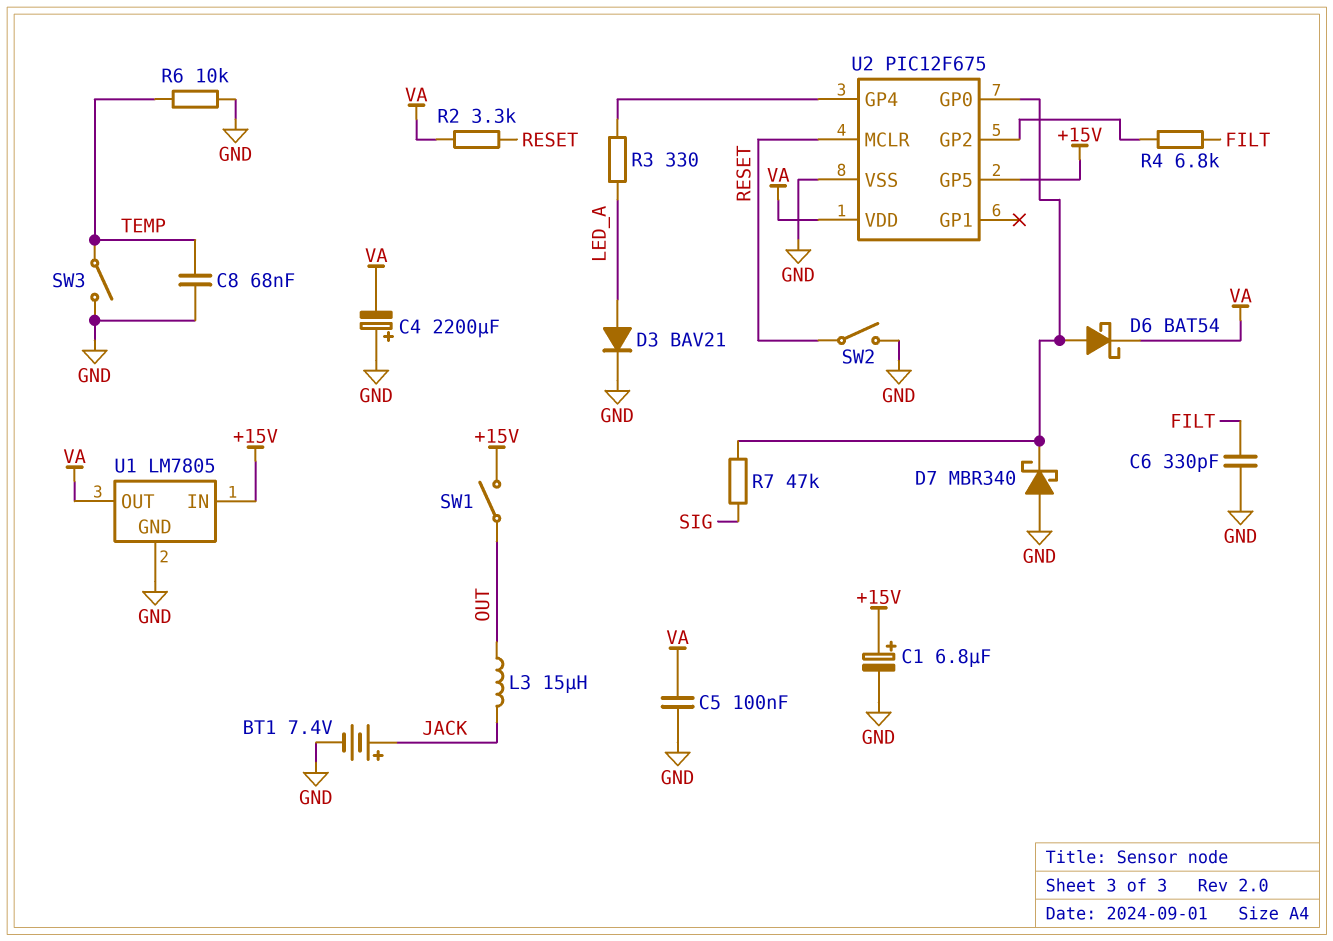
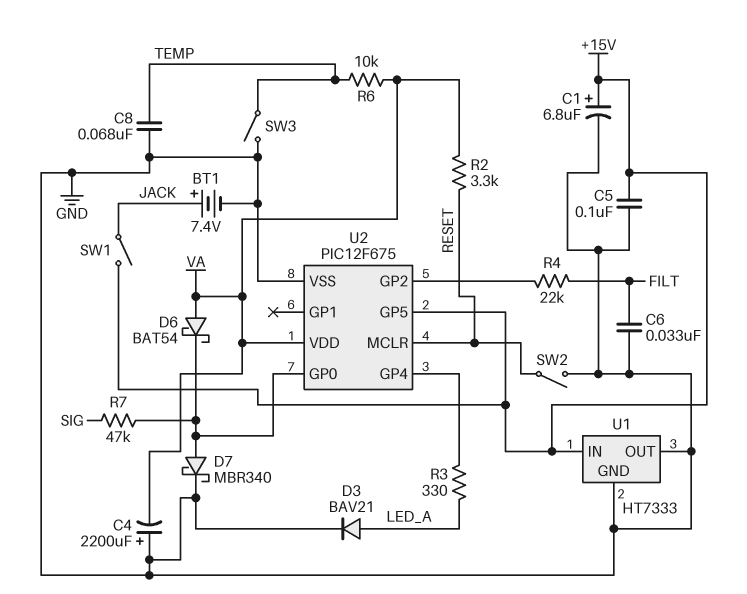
C5: 100nF (GND, VA) -> 100nF (+15V, GND)
C6: 330pF (FILT, GND) -> 33nF (FILT, GND)
D6: schottky BAT54 (A U2/GP0, K VA) -> schottky BAT54 (A VA, K U2/GP0)
D7: schottky MBR340 (A GND, K U2/GP0) -> schottky MBR340 (A U2/GP0, K GND)
L3: 15uH (JACK, OUT) -> none
R4: 6.8k (FILT, U2/GP2) -> 22k (FILT, U2/GP2)
R6: 10k (GND, TEMP) -> 10k (TEMP, VA)
SW1: switch (+15V, OUT) -> switch (+15V, JACK)
U1: LM7805 -> HT7333
U1 pin OUT: VA -> GND

